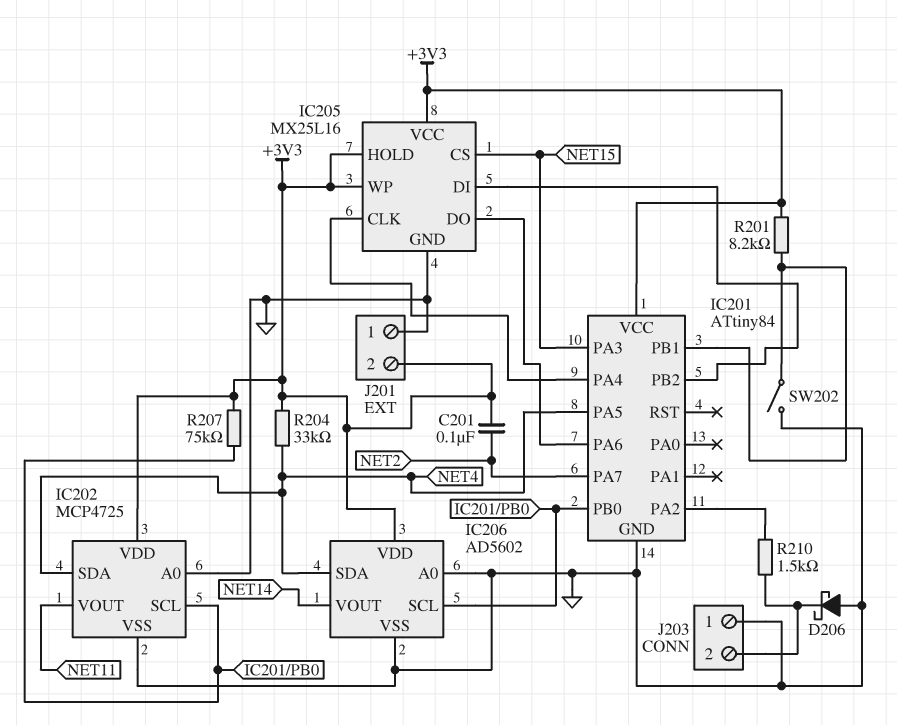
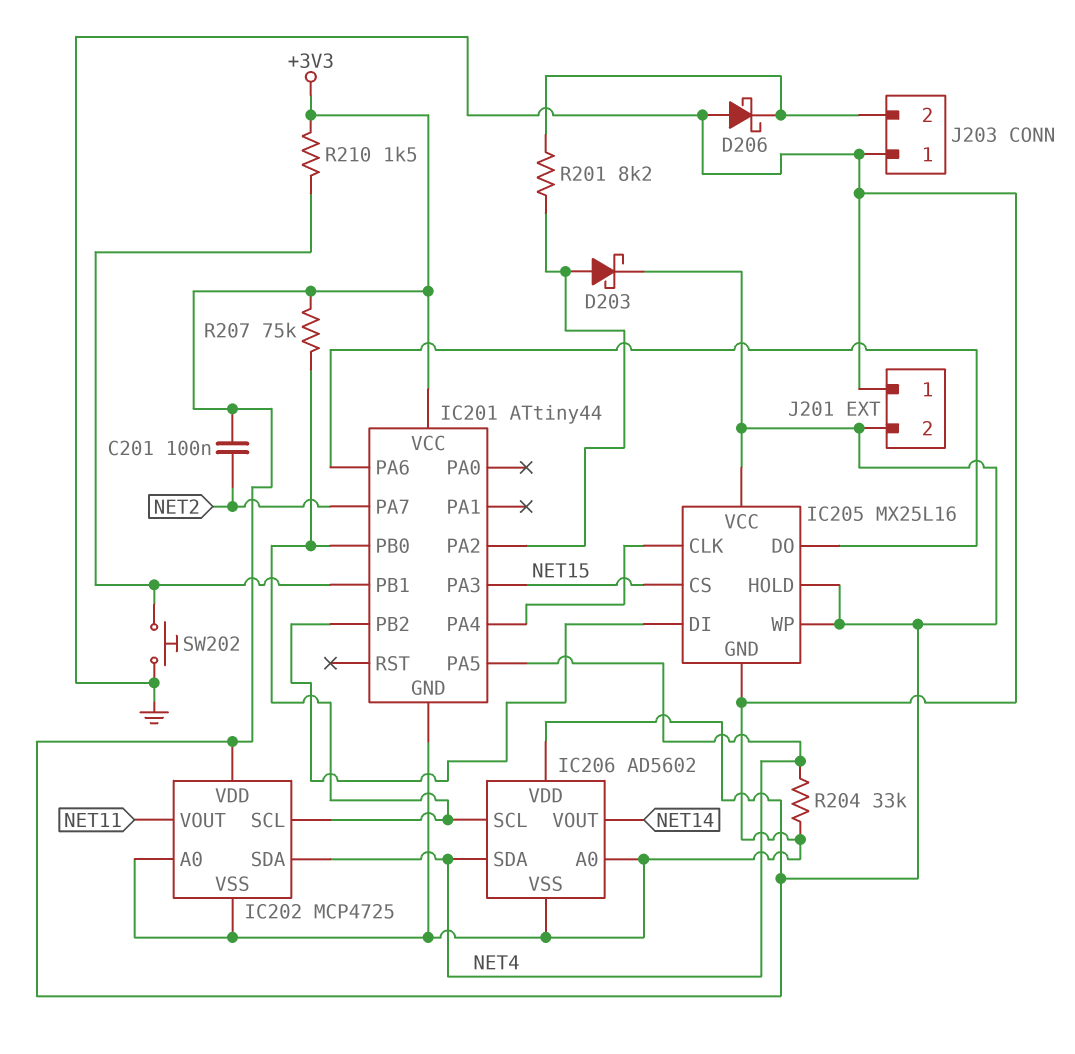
D203: none -> schottky (A IC201/PA2, K +3V3)
IC201: ATtiny84 -> ATtiny44
R201: 8.2k (+3V3, IC201/PB1) -> 8.2k (IC201/PA2, J203/2)
R204: 33k (+3V3, NET4) -> 33k (GND, NET4)
R210: 1.5k (IC201/PA2, J203/2) -> 1.5k (+3V3, IC201/PB1)
SW202: switch (GND, IC201/PB1) -> button (GND, IC201/PB1)

